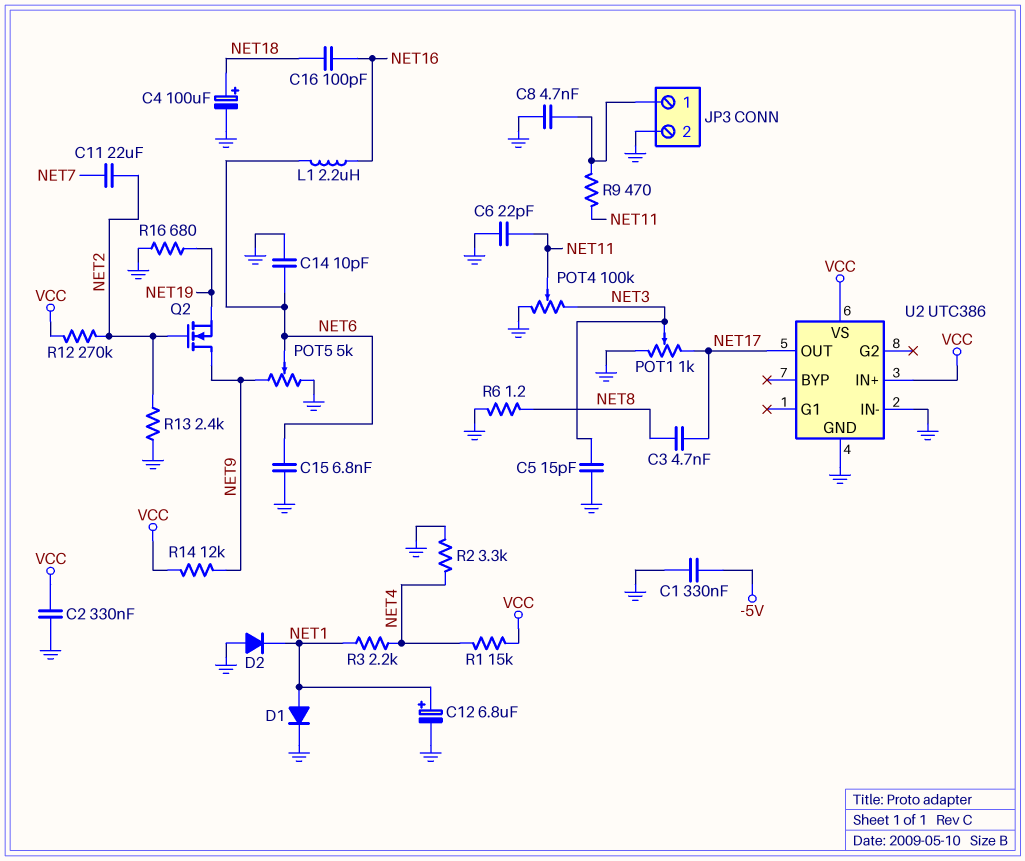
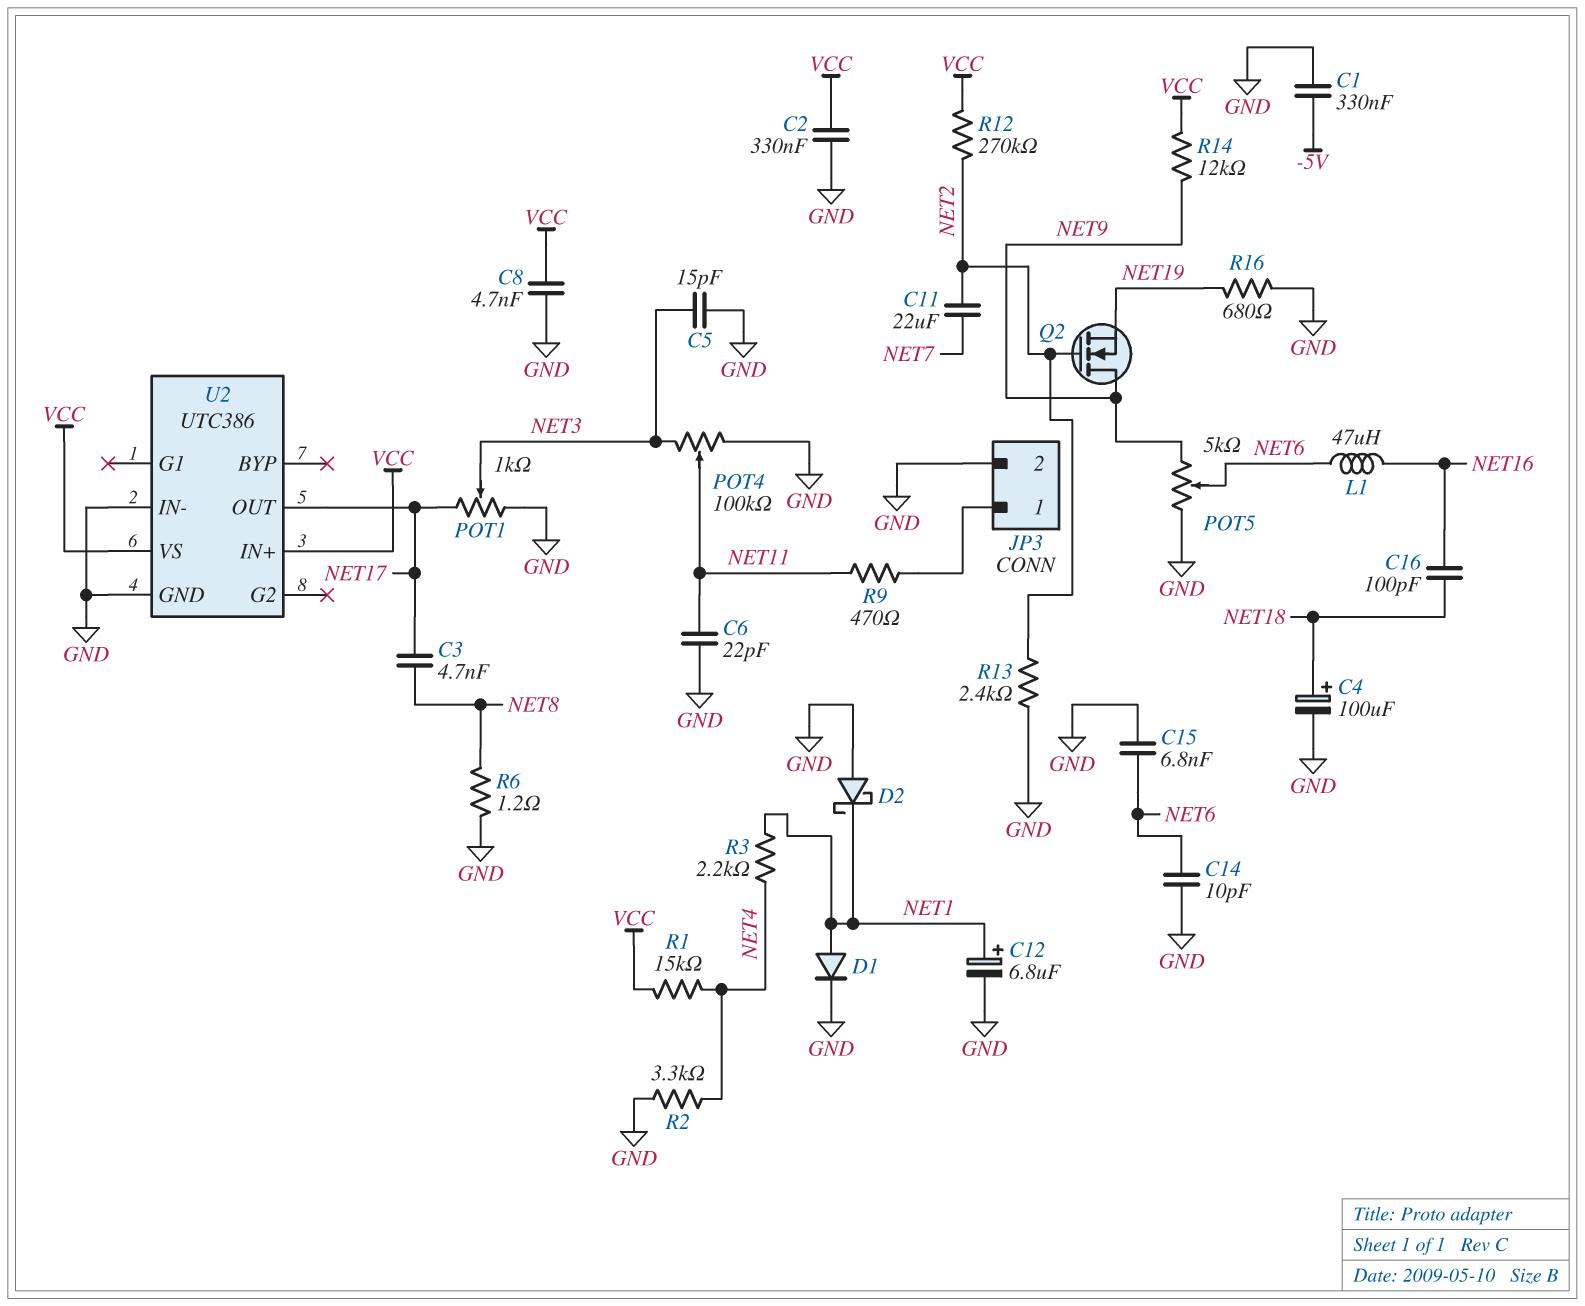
C8: 4.7nF (GND, JP3/1) -> 4.7nF (GND, VCC)
D2: diode (A GND, K NET1) -> schottky (A GND, K NET1)
L1: 2.2uH (NET6, NET16) -> 47uH (NET6, NET16)

